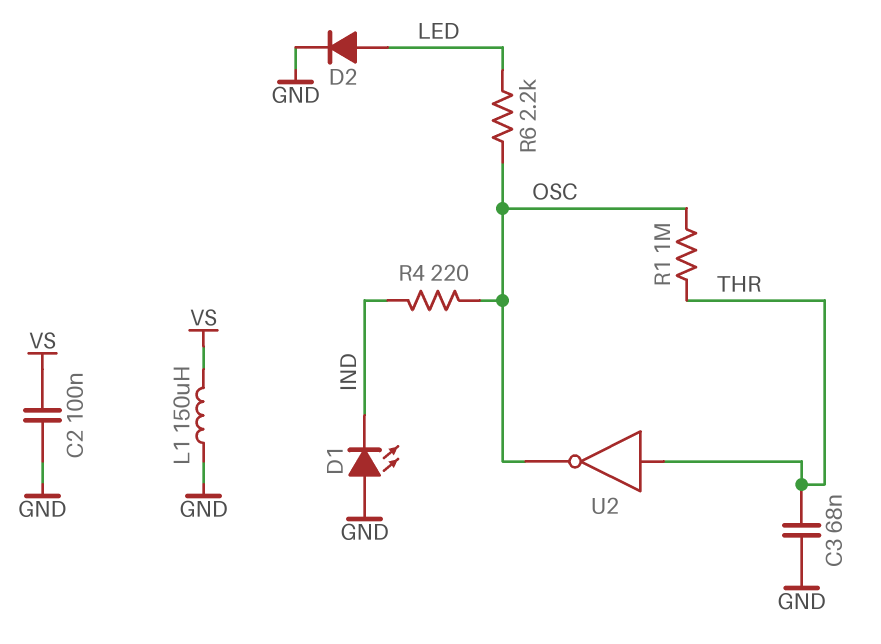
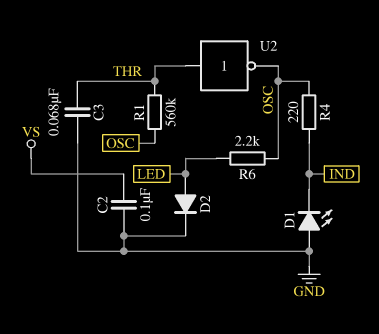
L1: 150uH (GND, VS) -> none
R1: 1M (OSC, THR) -> 560k (OSC, THR)

